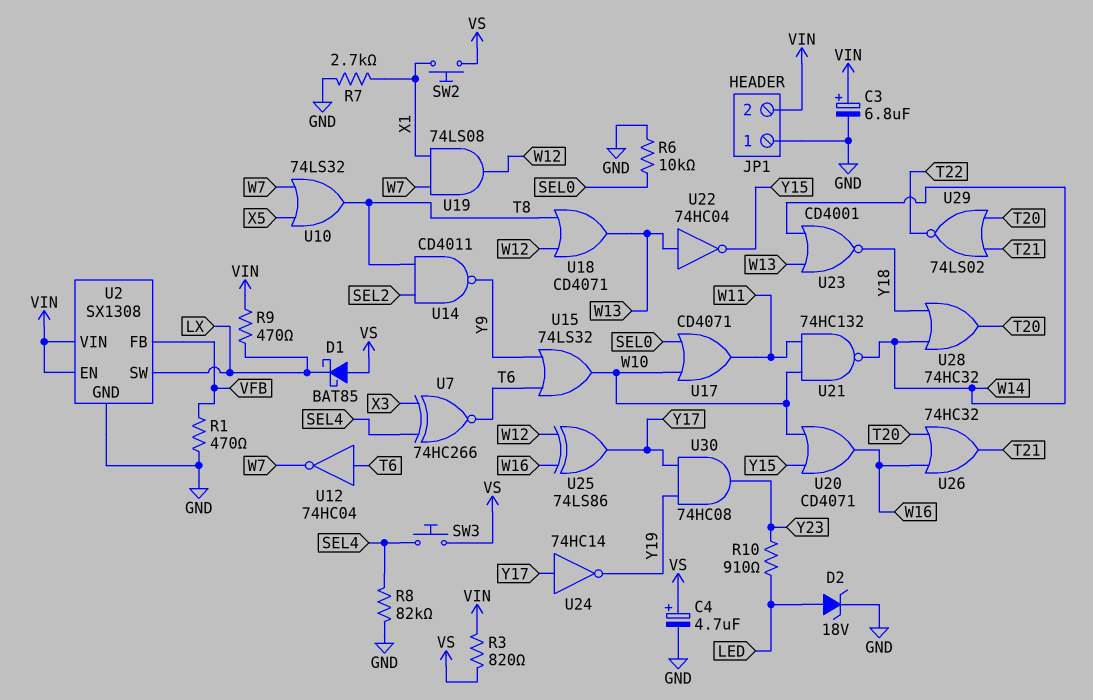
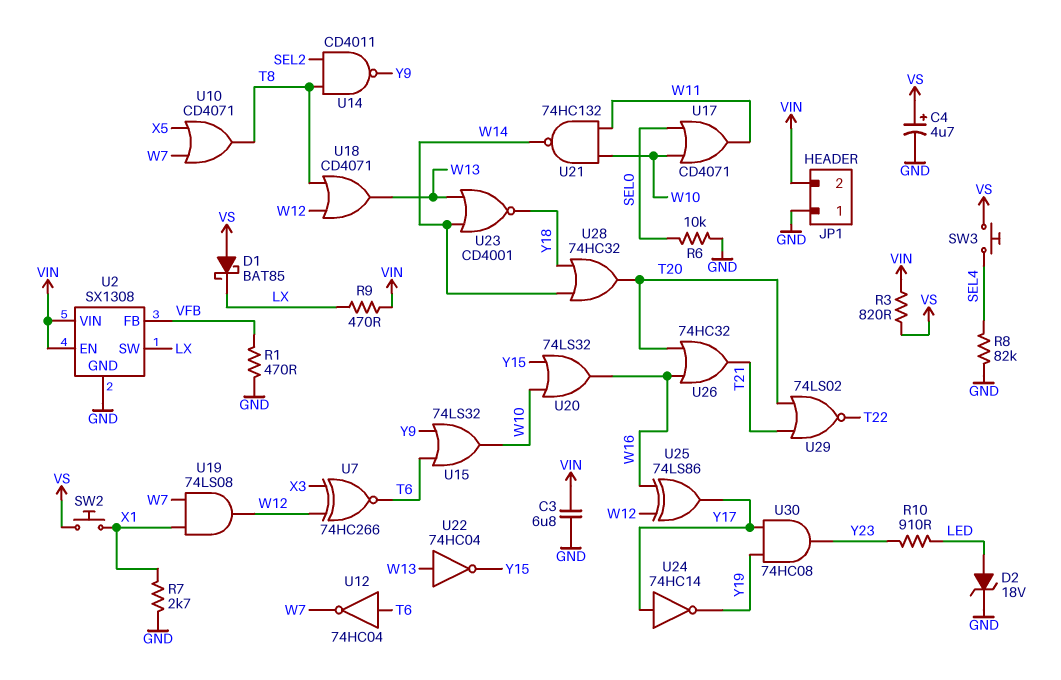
C3: 6.8uF (plus VIN, minus GND) -> 6.8uF (GND, VIN)
U7: XNOR 74HC266 (in SEL4, in X3, out T6) -> XNOR 74HC266 (in W12, in X3, out T6)
U10: OR 74LS32 (in W7, in X5, out T8) -> OR CD4071 (in W7, in X5, out T8)
U20: OR CD4071 (in W10, in Y15, out W16) -> OR 74LS32 (in W10, in Y15, out W16)

